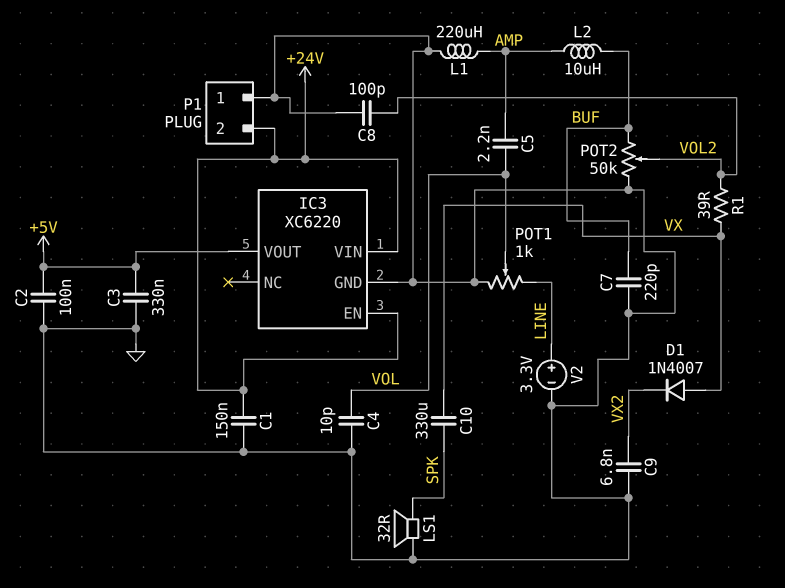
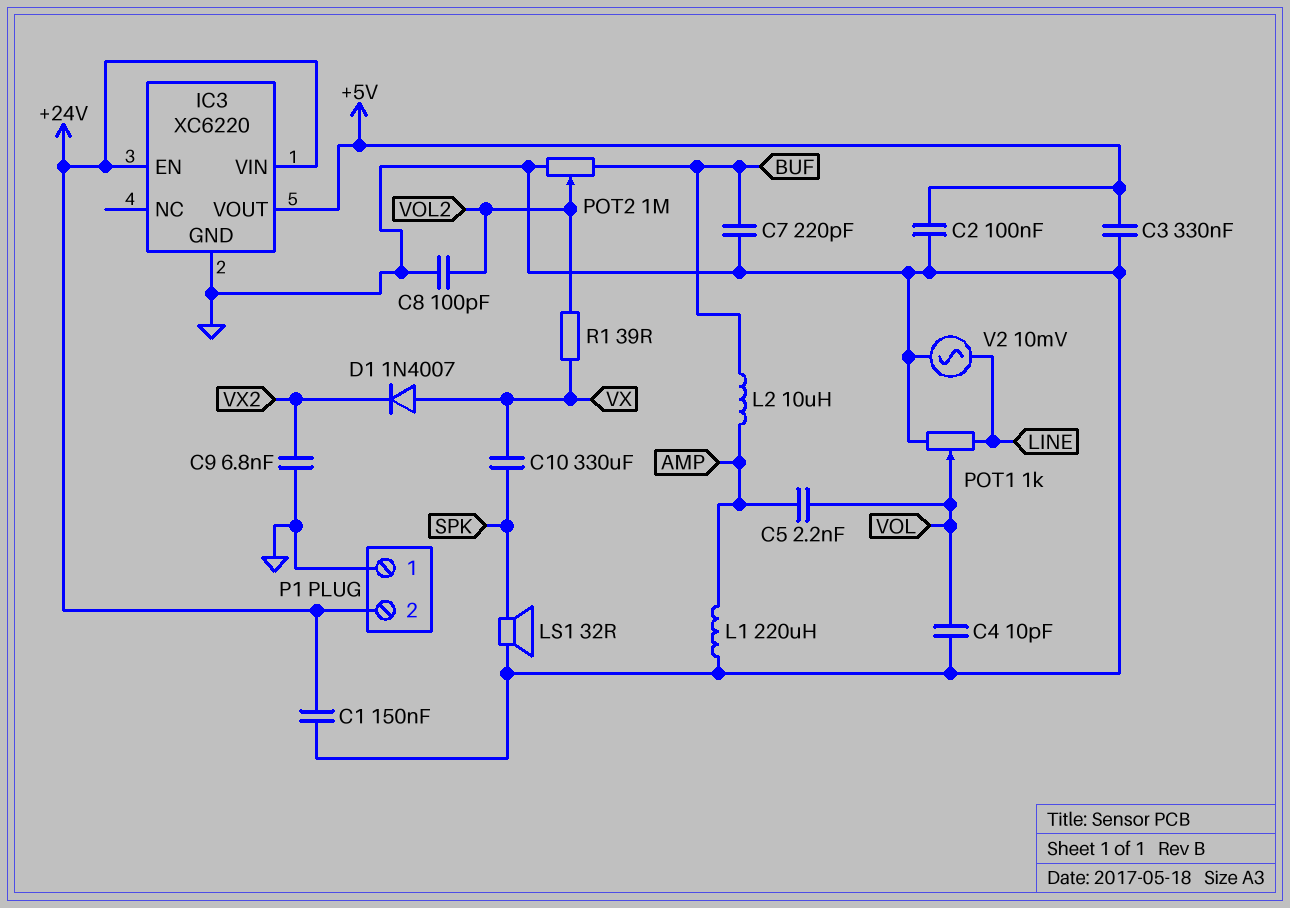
POT2: 50k (BUF, GND, wiper VOL2) -> 1M (BUF, GND, wiper VOL2)
V2: 3.3V (plus LINE, minus GND) -> AC 10mV (GND, LINE)

